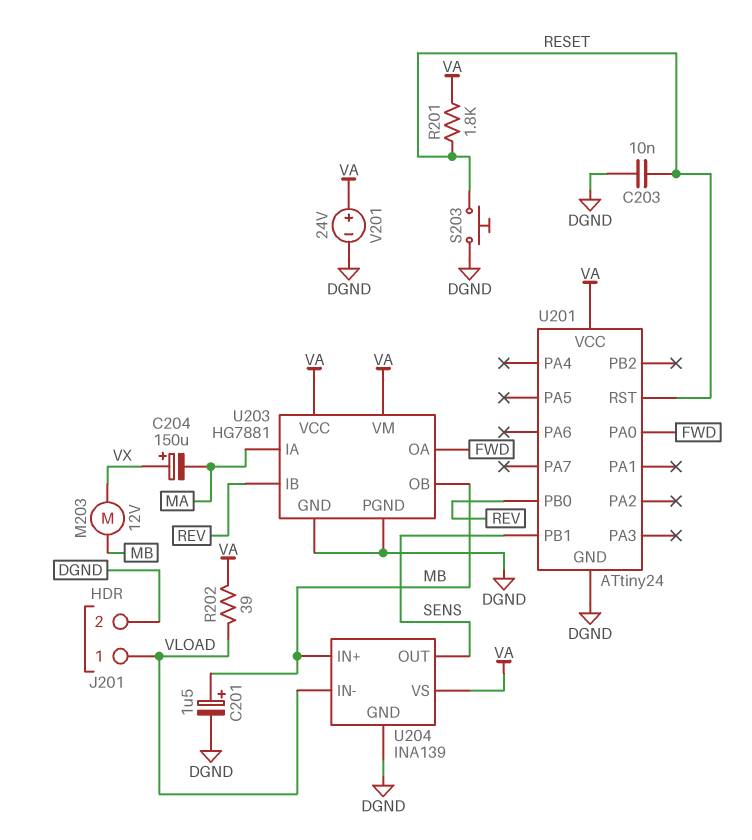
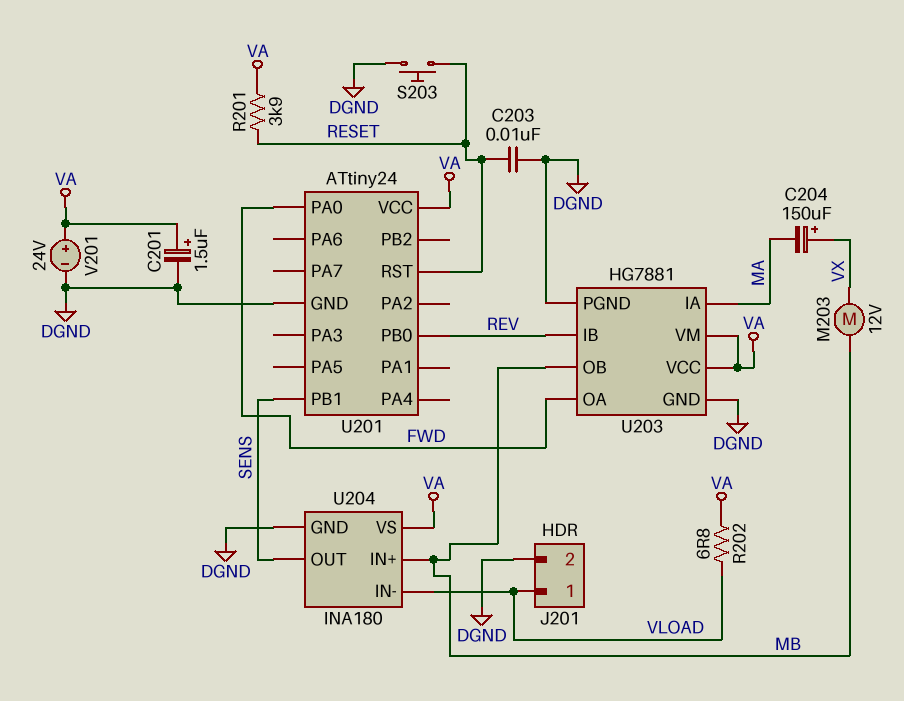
C201: 1.5uF (plus MB, minus DGND) -> 1.5uF (plus VA, minus DGND)
R201: 1.8k (RESET, VA) -> 3.9k (RESET, VA)
R202: 39 (VA, VLOAD) -> 6.8 (VA, VLOAD)
U204: INA139 -> INA180

